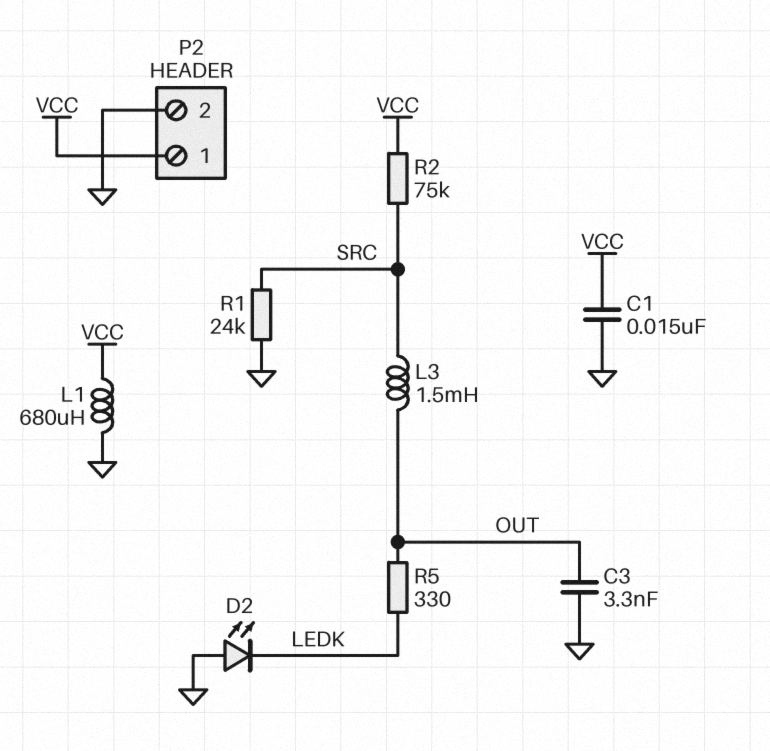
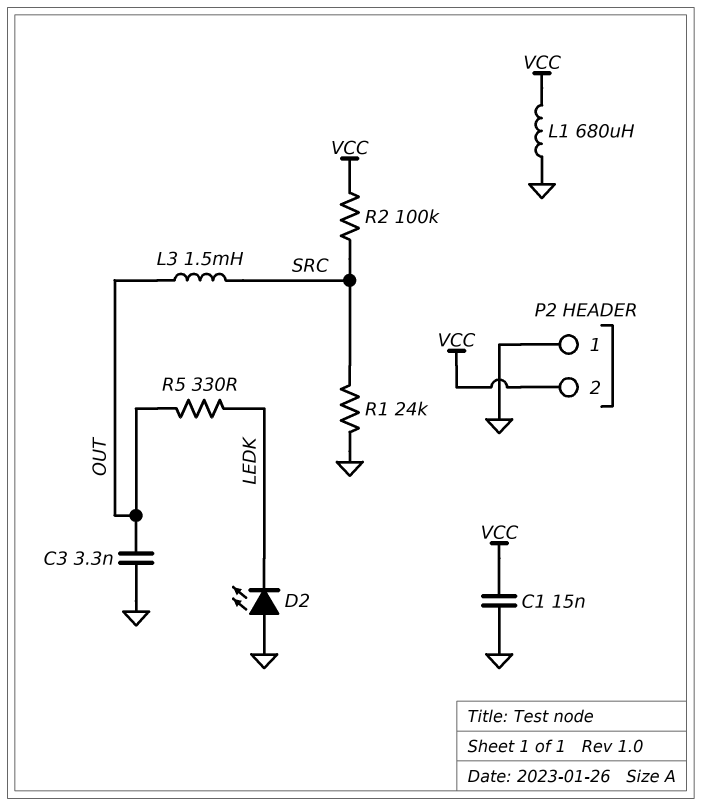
P2 pin 1: VCC -> GND
P2 pin 2: GND -> VCC
R2: 75k (SRC, VCC) -> 100k (SRC, VCC)

